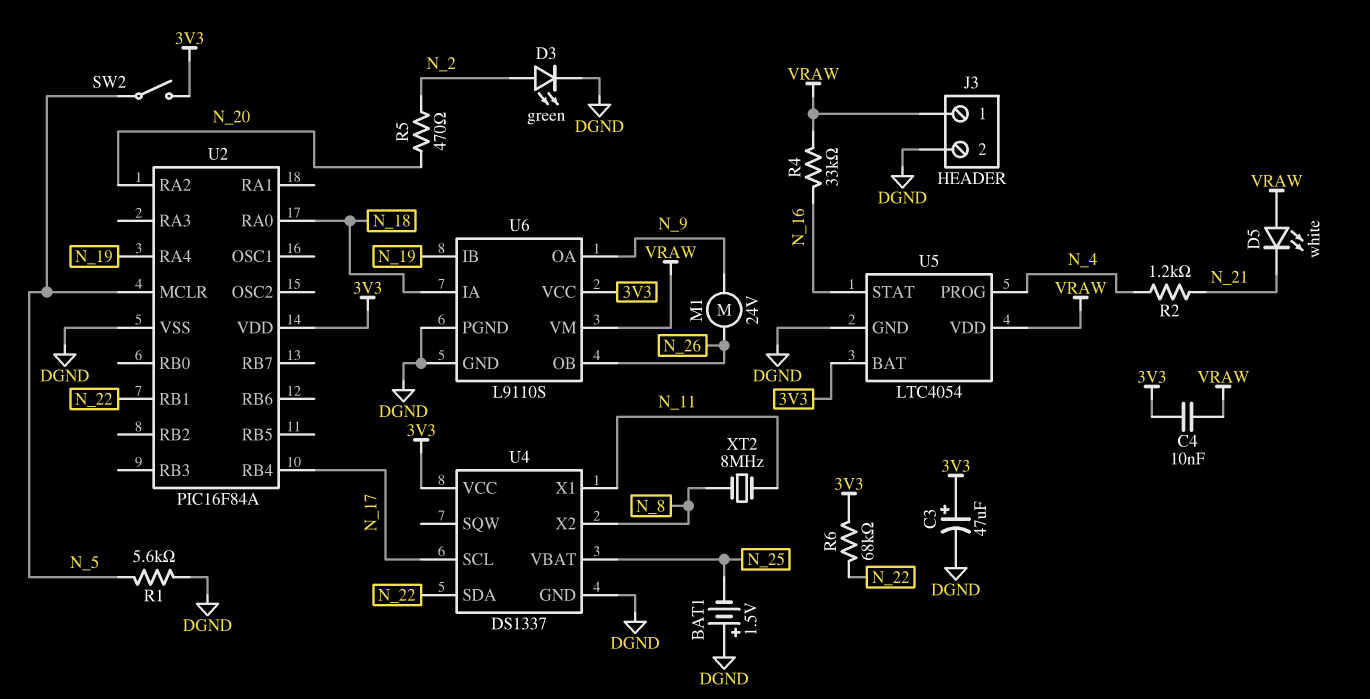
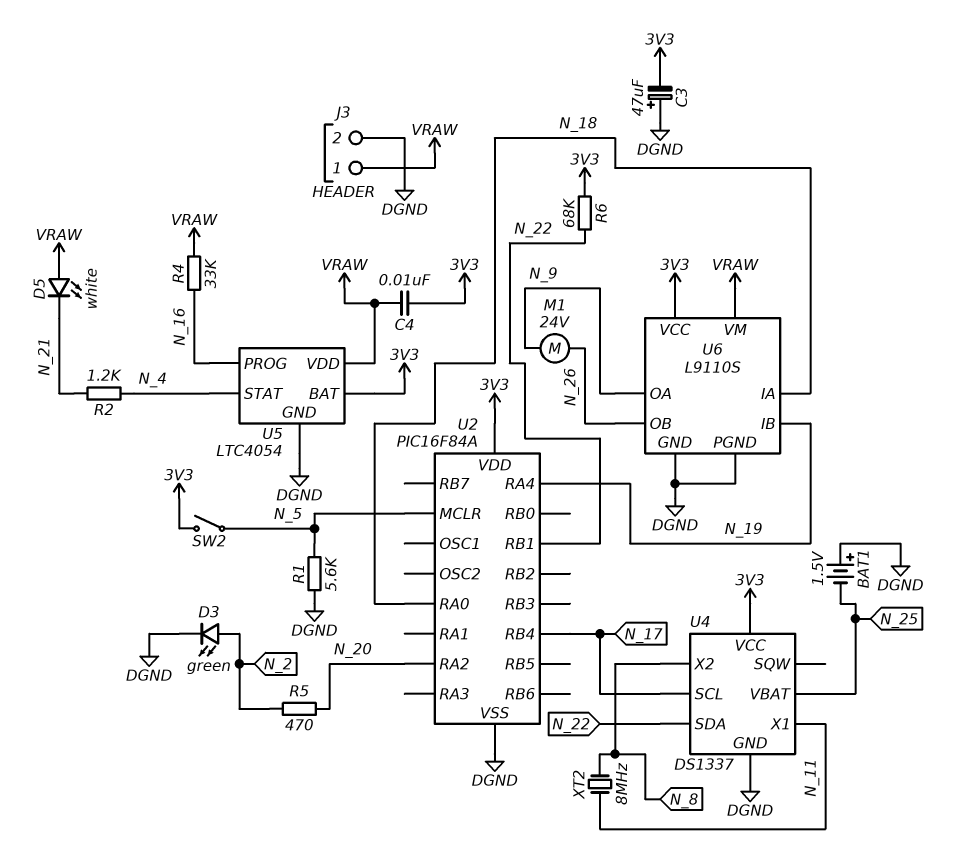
C3: 47uF (plus 3V3, minus DGND) -> 47uF (plus DGND, minus 3V3)
U5 pin PROG: N_4 -> N_16
U5 pin STAT: N_16 -> N_4

